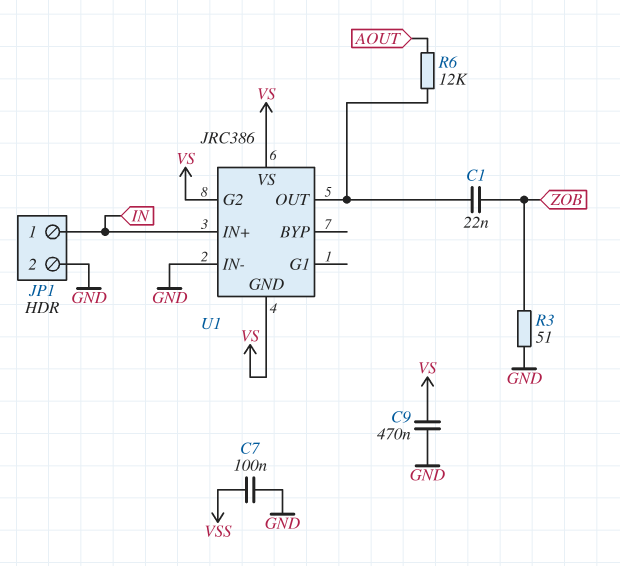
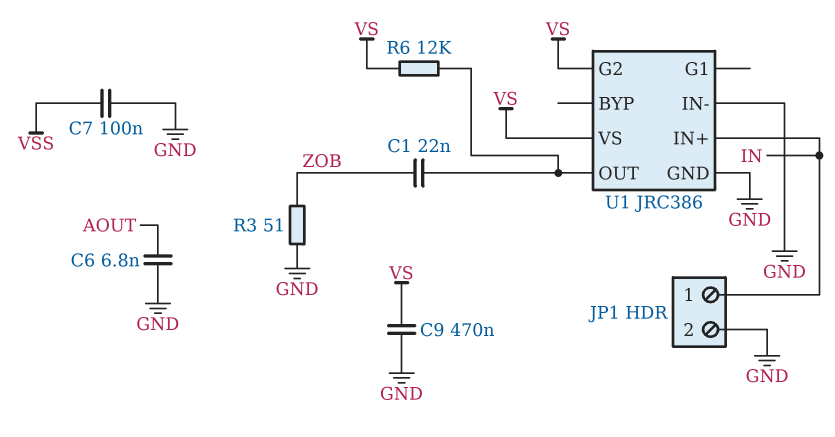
C6: none -> 6.8nF (AOUT, GND)
R6: 12k (AOUT, U1/OUT) -> 12k (U1/OUT, VS)
U1 pin GND: VS -> GND

